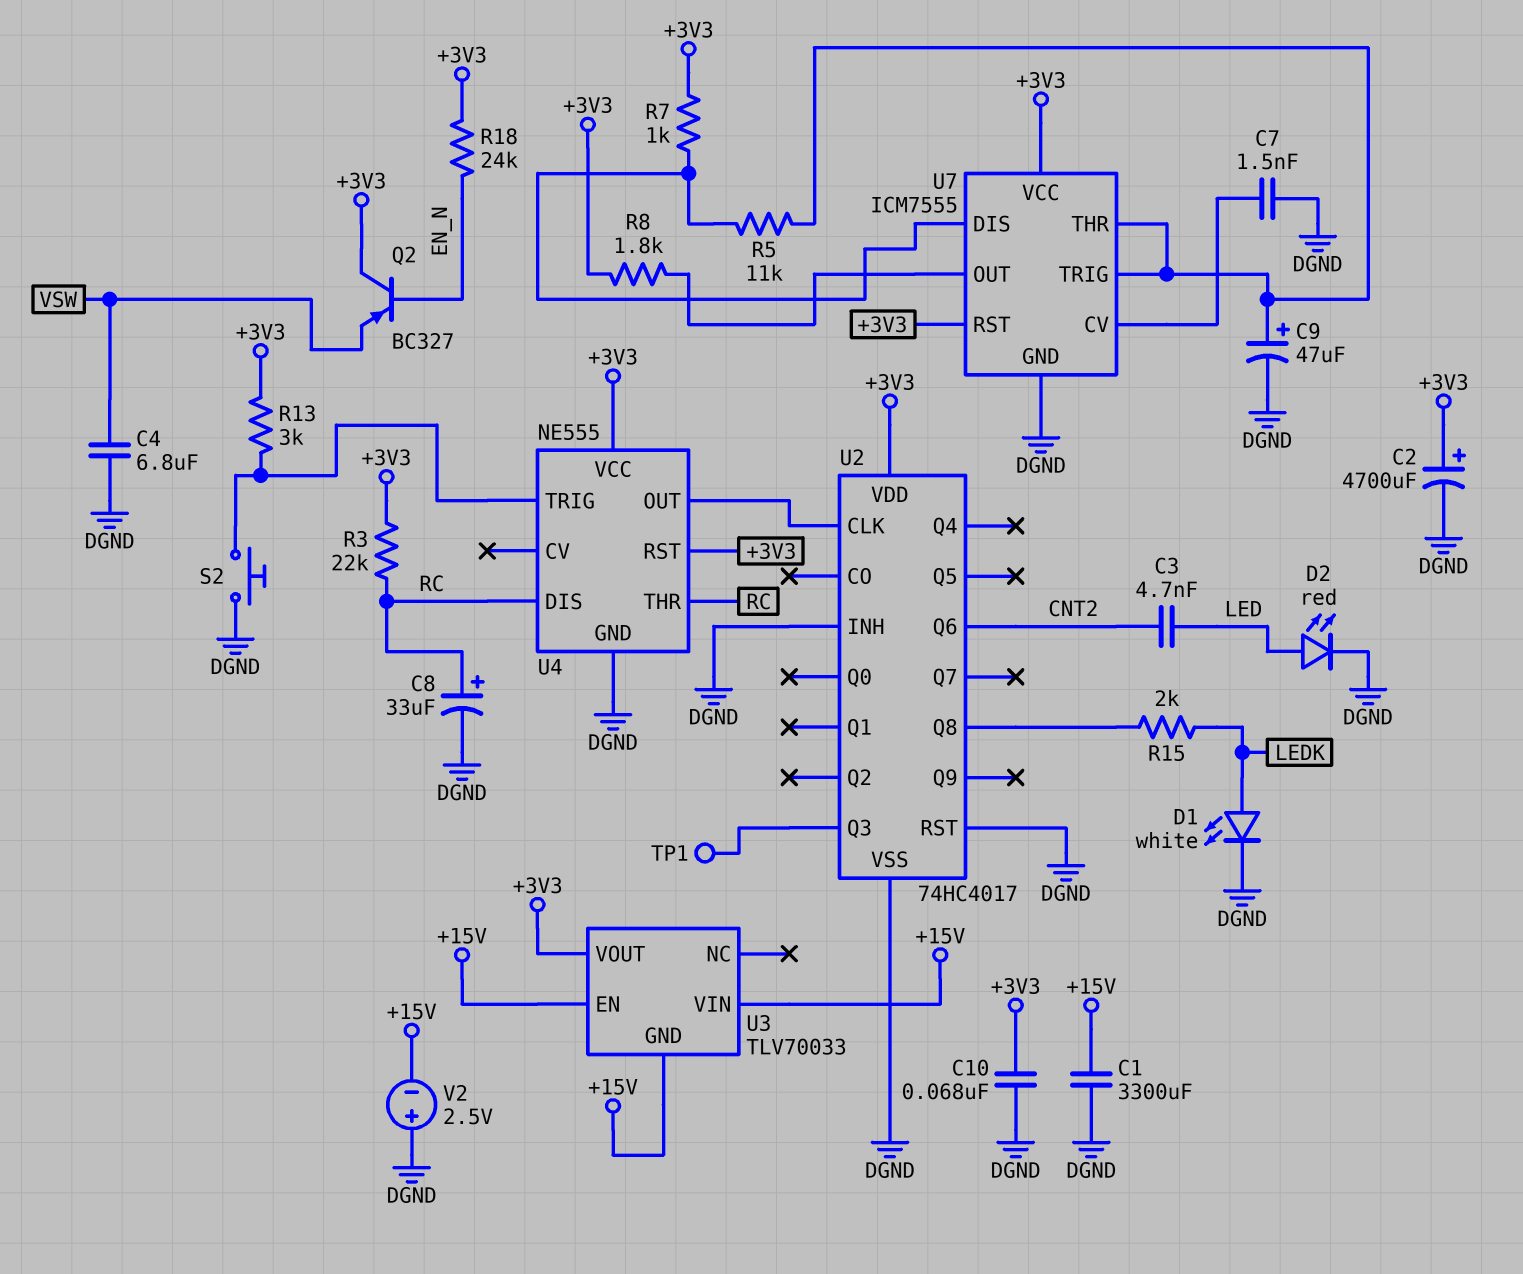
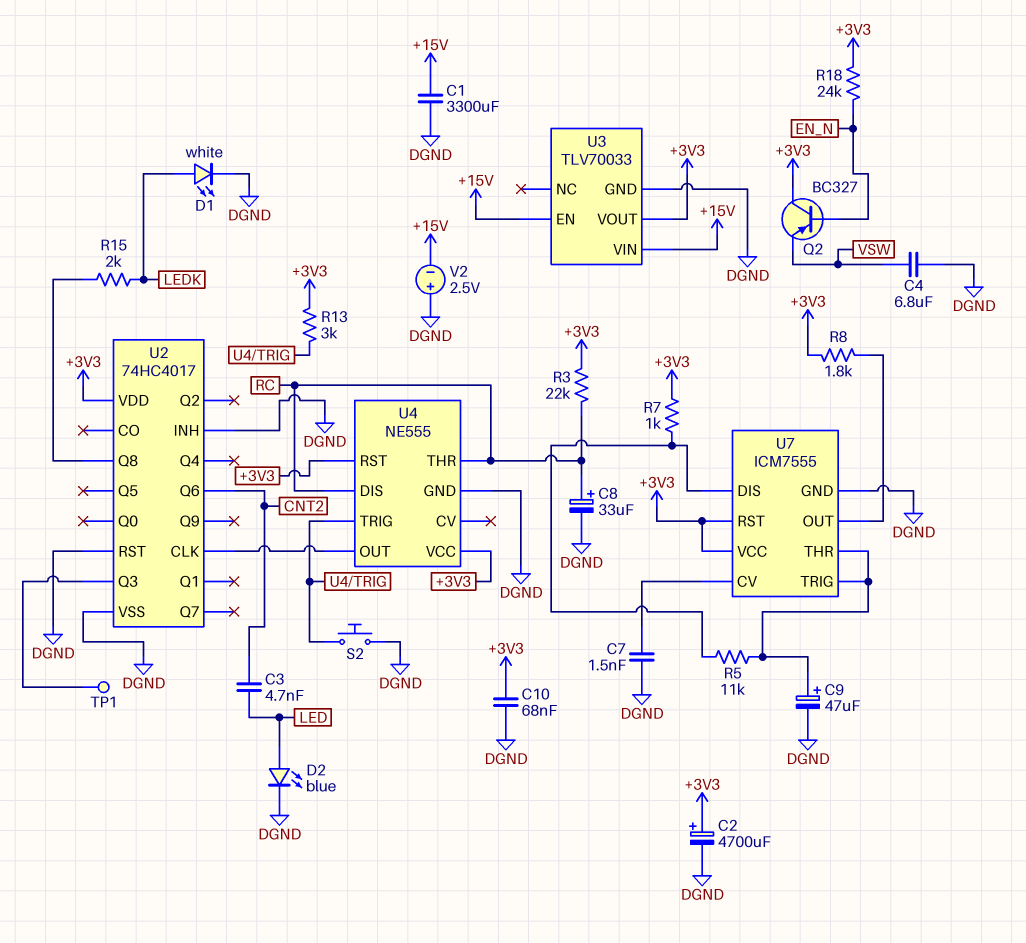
D2: LED red (A LED, K DGND) -> LED blue (A LED, K DGND)
U3 pin GND: +15V -> DGND

